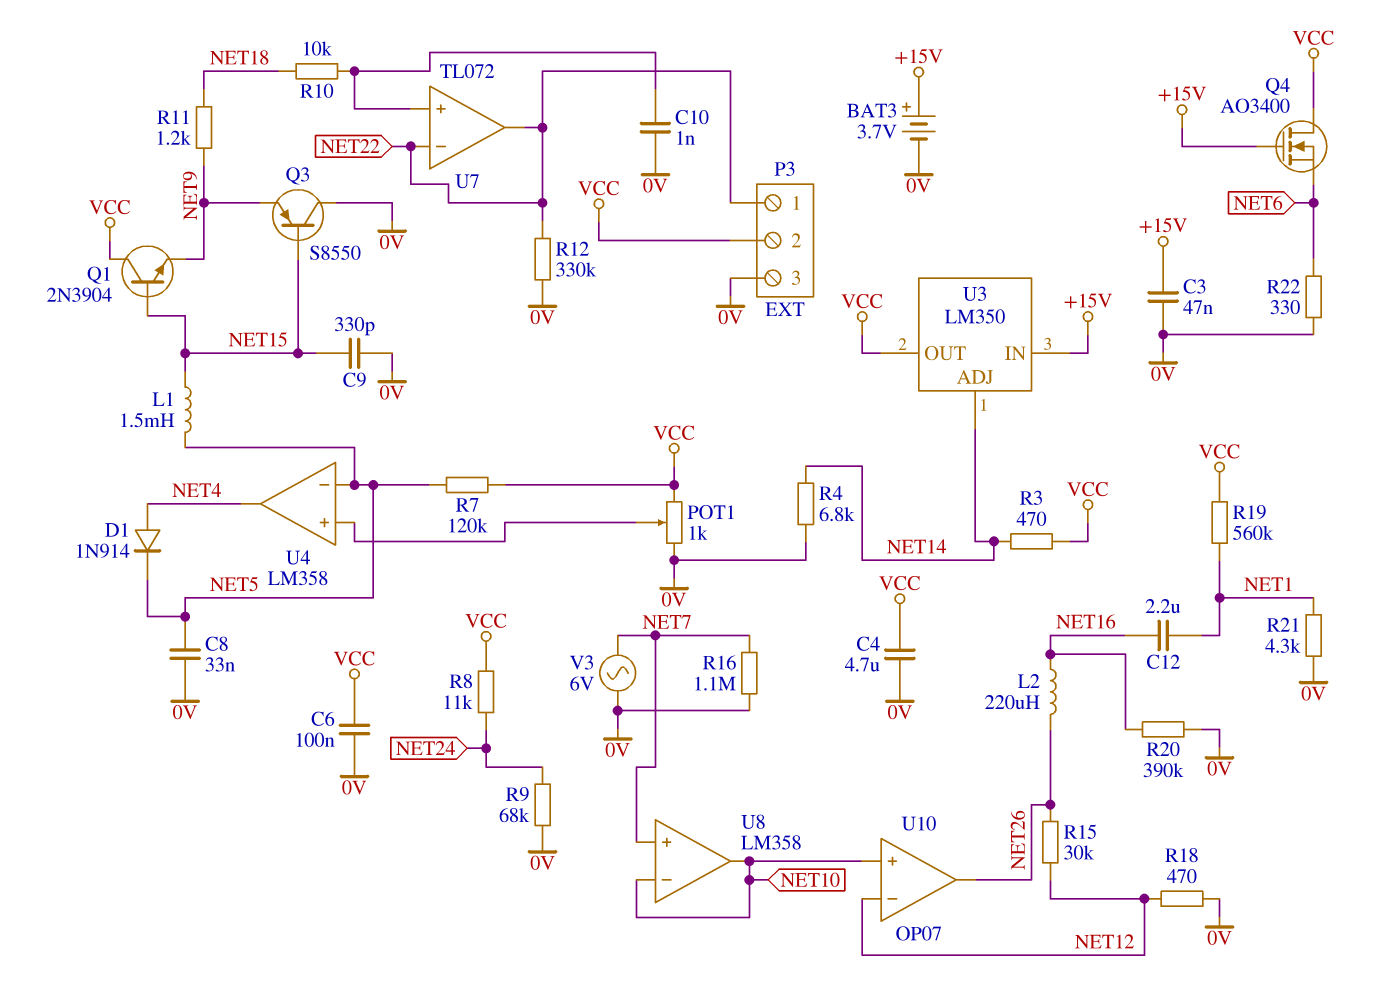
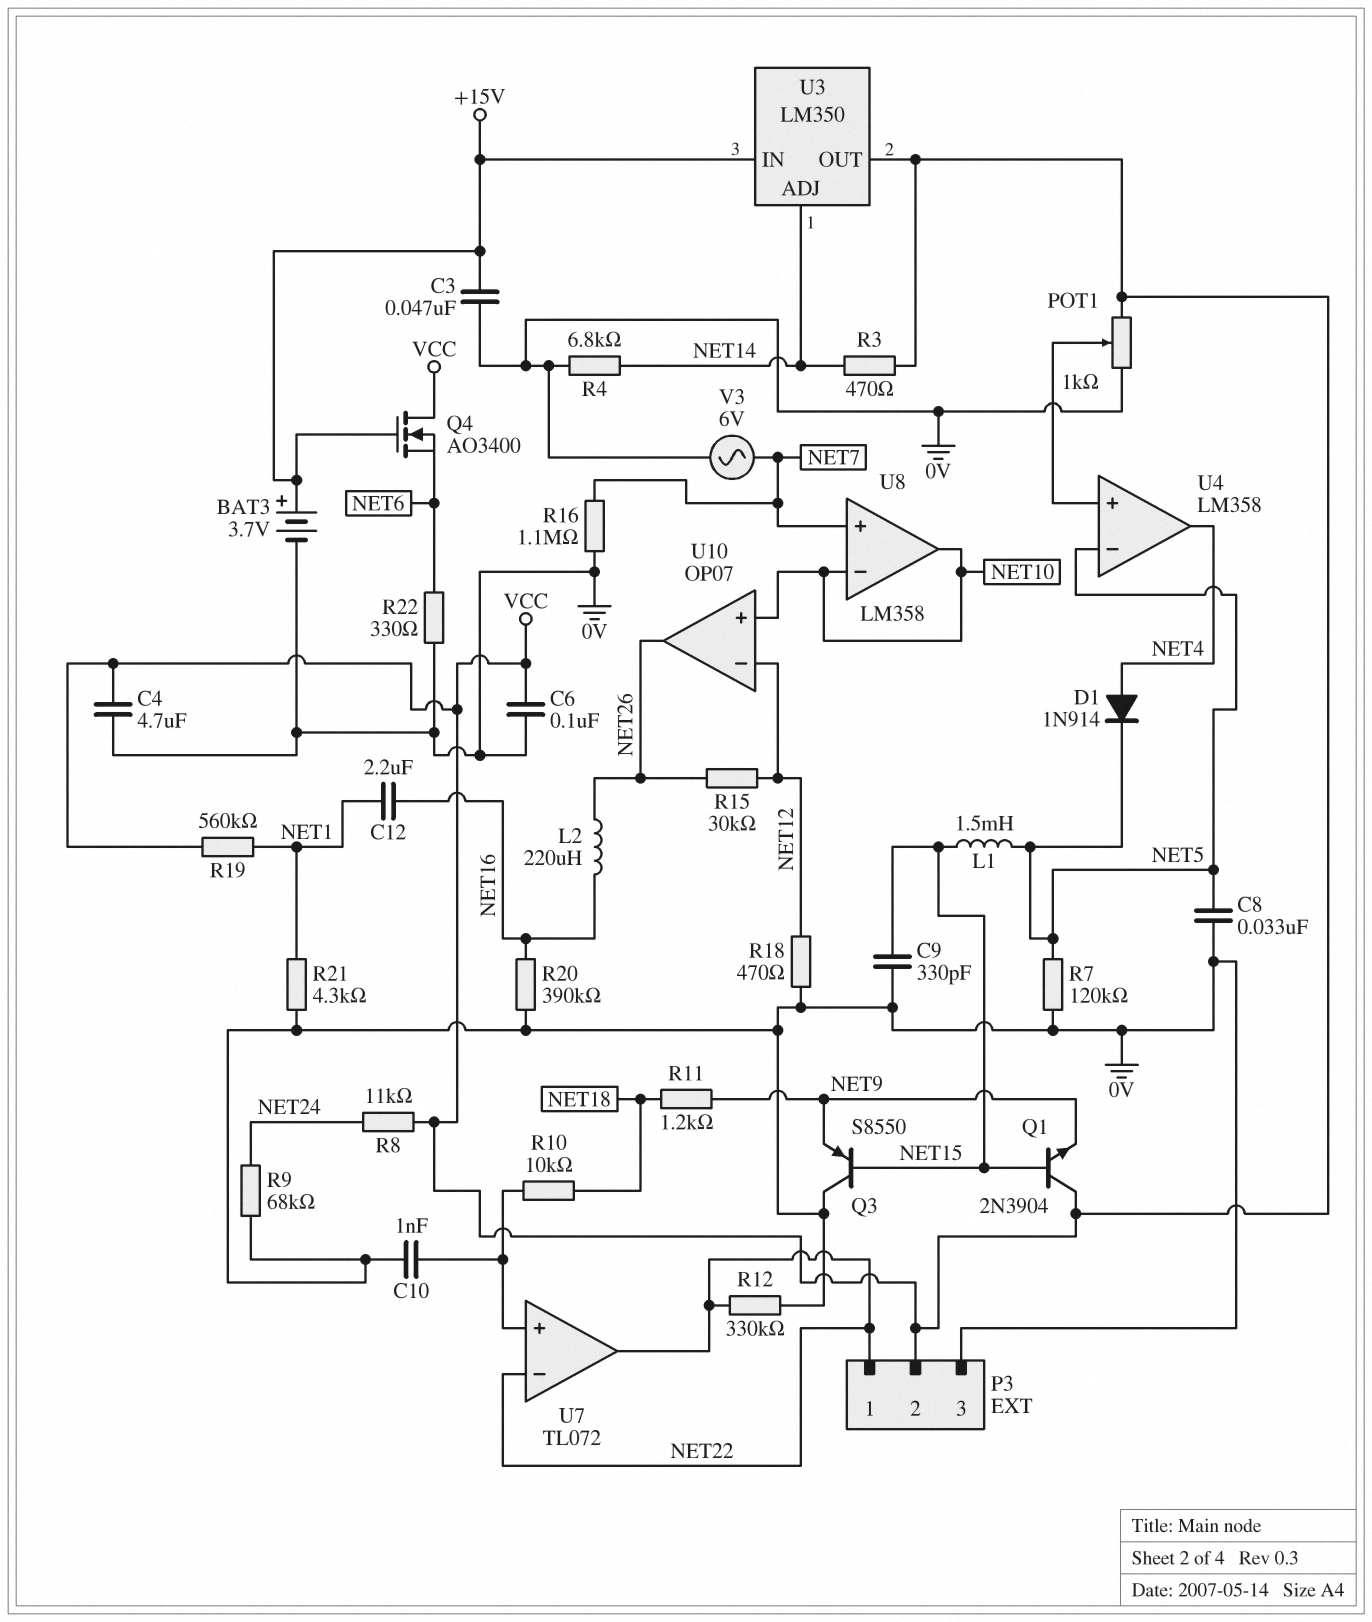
R7: 120k (NET5, VCC) -> 120k (0V, NET5)

